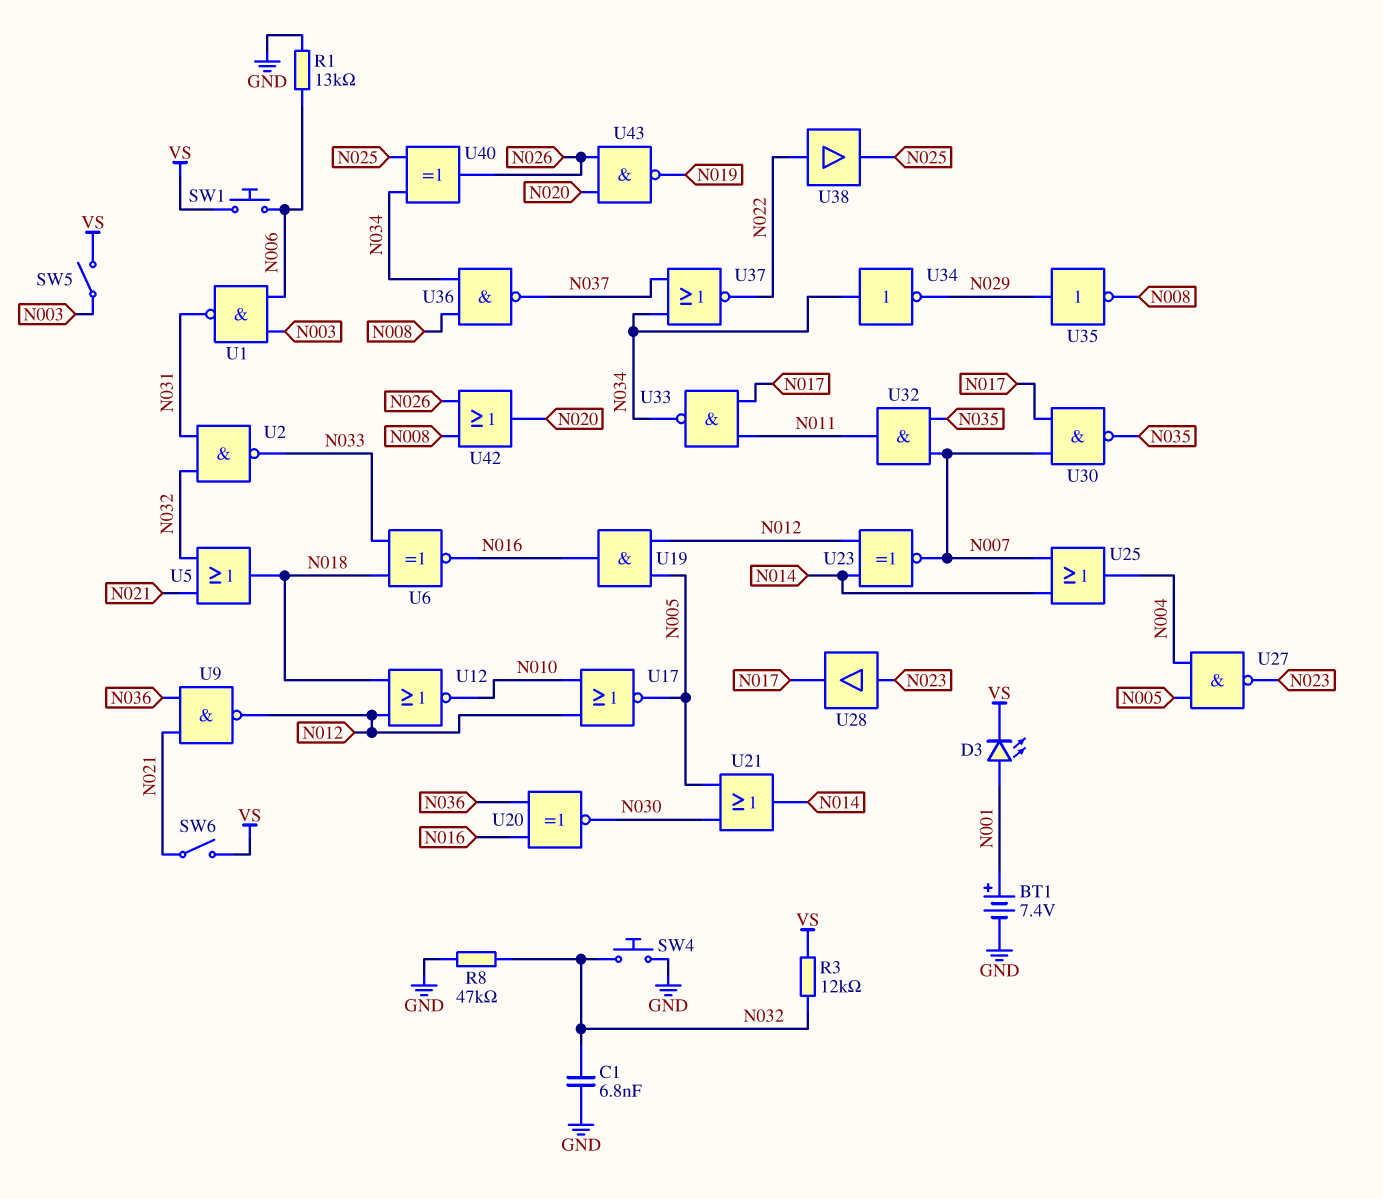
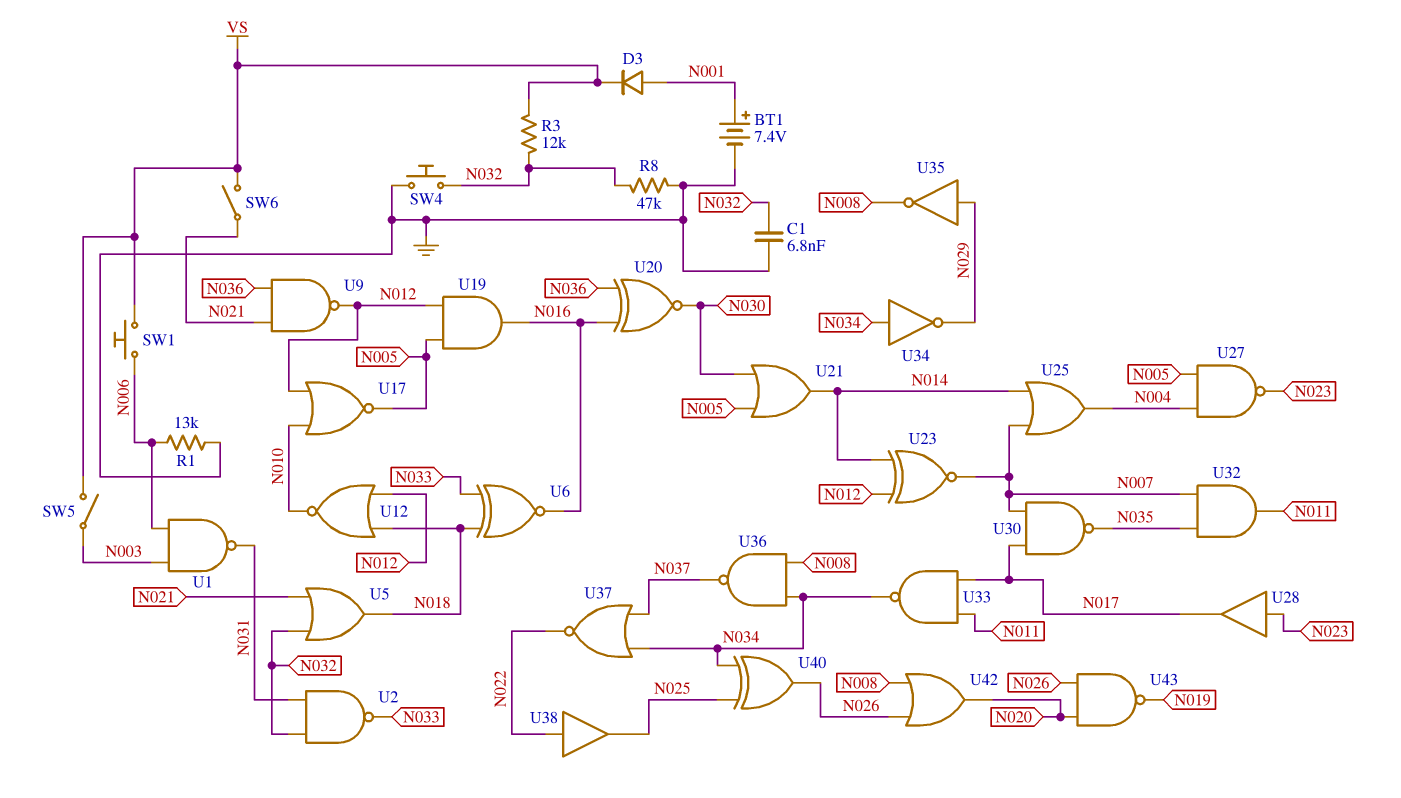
D3: LED (A N001, K VS) -> diode (A N001, K VS)

